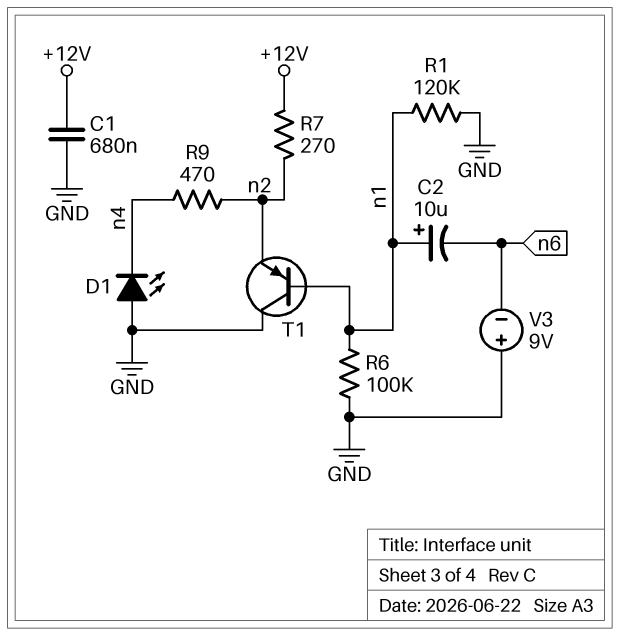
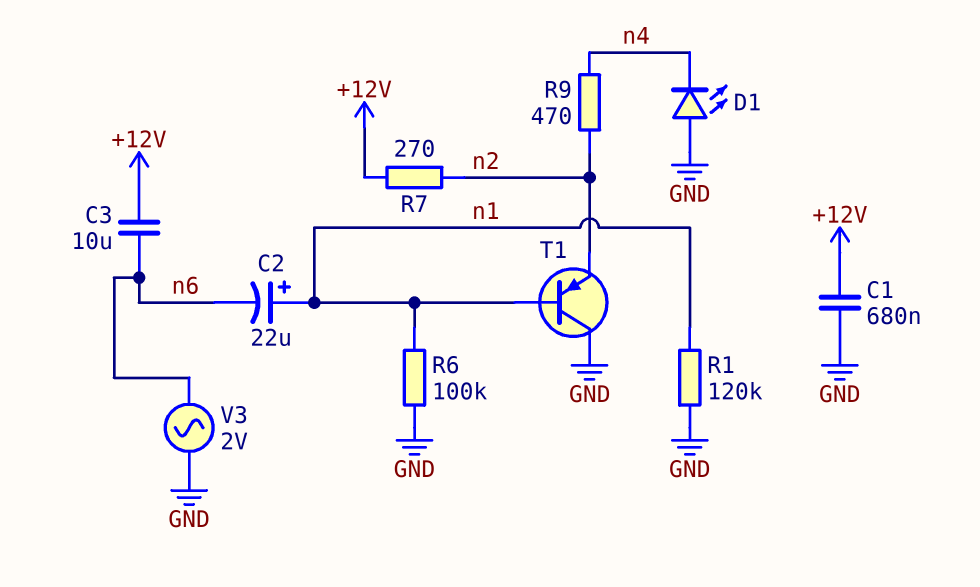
C2: 10uF (plus n1, minus n6) -> 22uF (plus n1, minus n6)
C3: none -> 10uF (+12V, n6)
V3: 9V (plus GND, minus n6) -> AC 2V (GND, n6)

